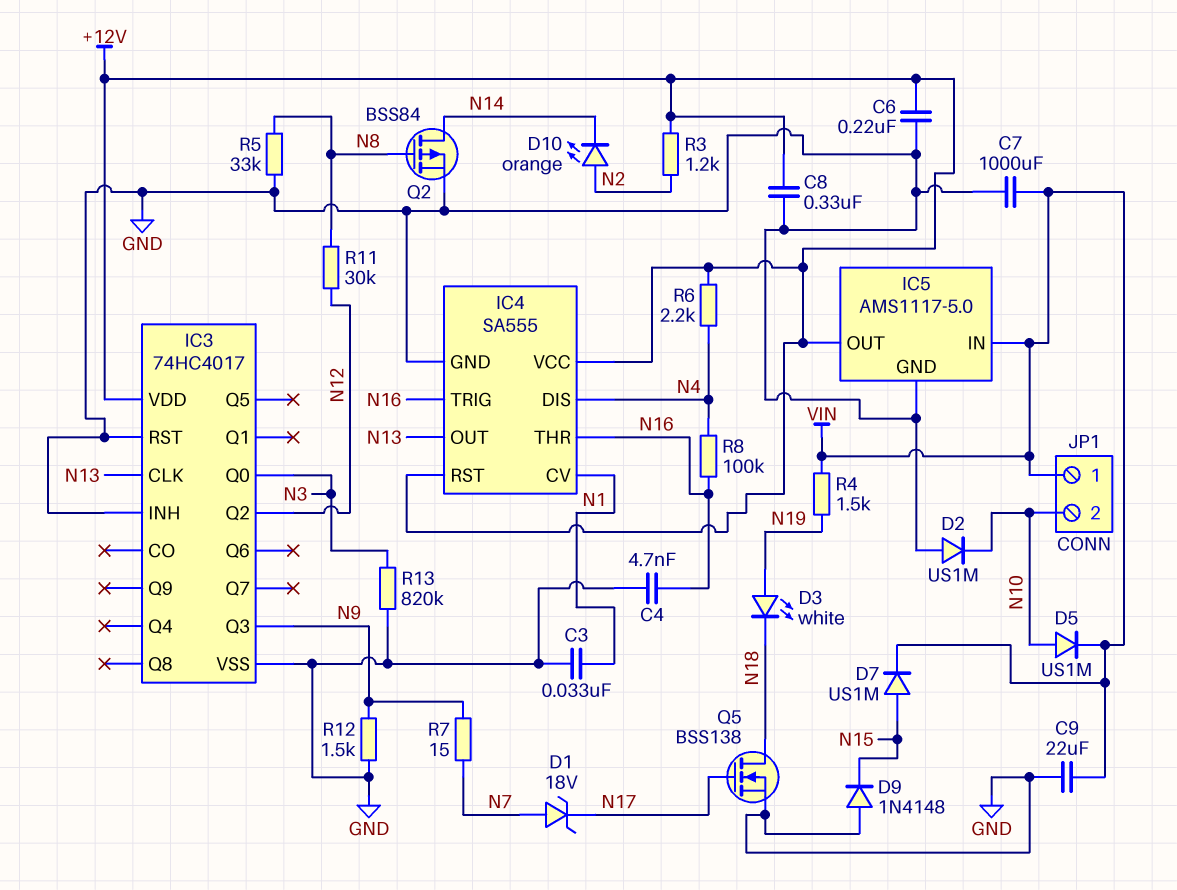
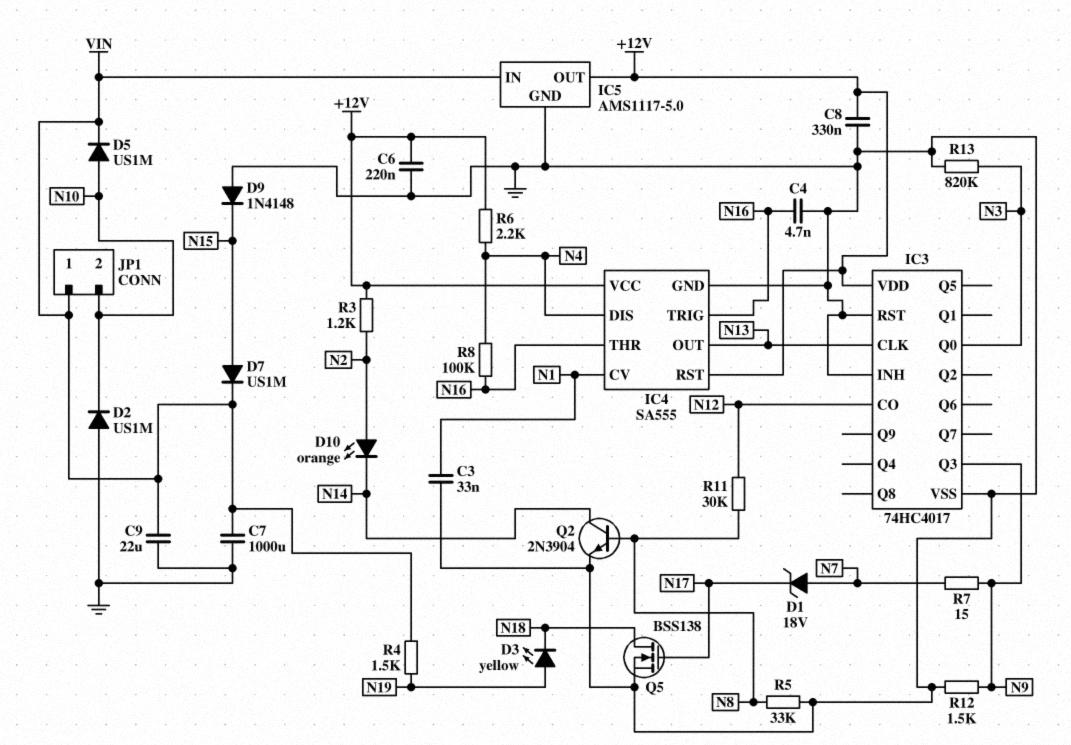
D3: LED white (A N19, K N18) -> LED yellow (A N19, K N18)
IC3 pin CO: none -> N12
IC3 pin Q2: N12 -> none
Q2: PMOS BSS84 (G N8, D N14, S GND) -> NPN 2N3904 (B N8, C N14, E GND)

